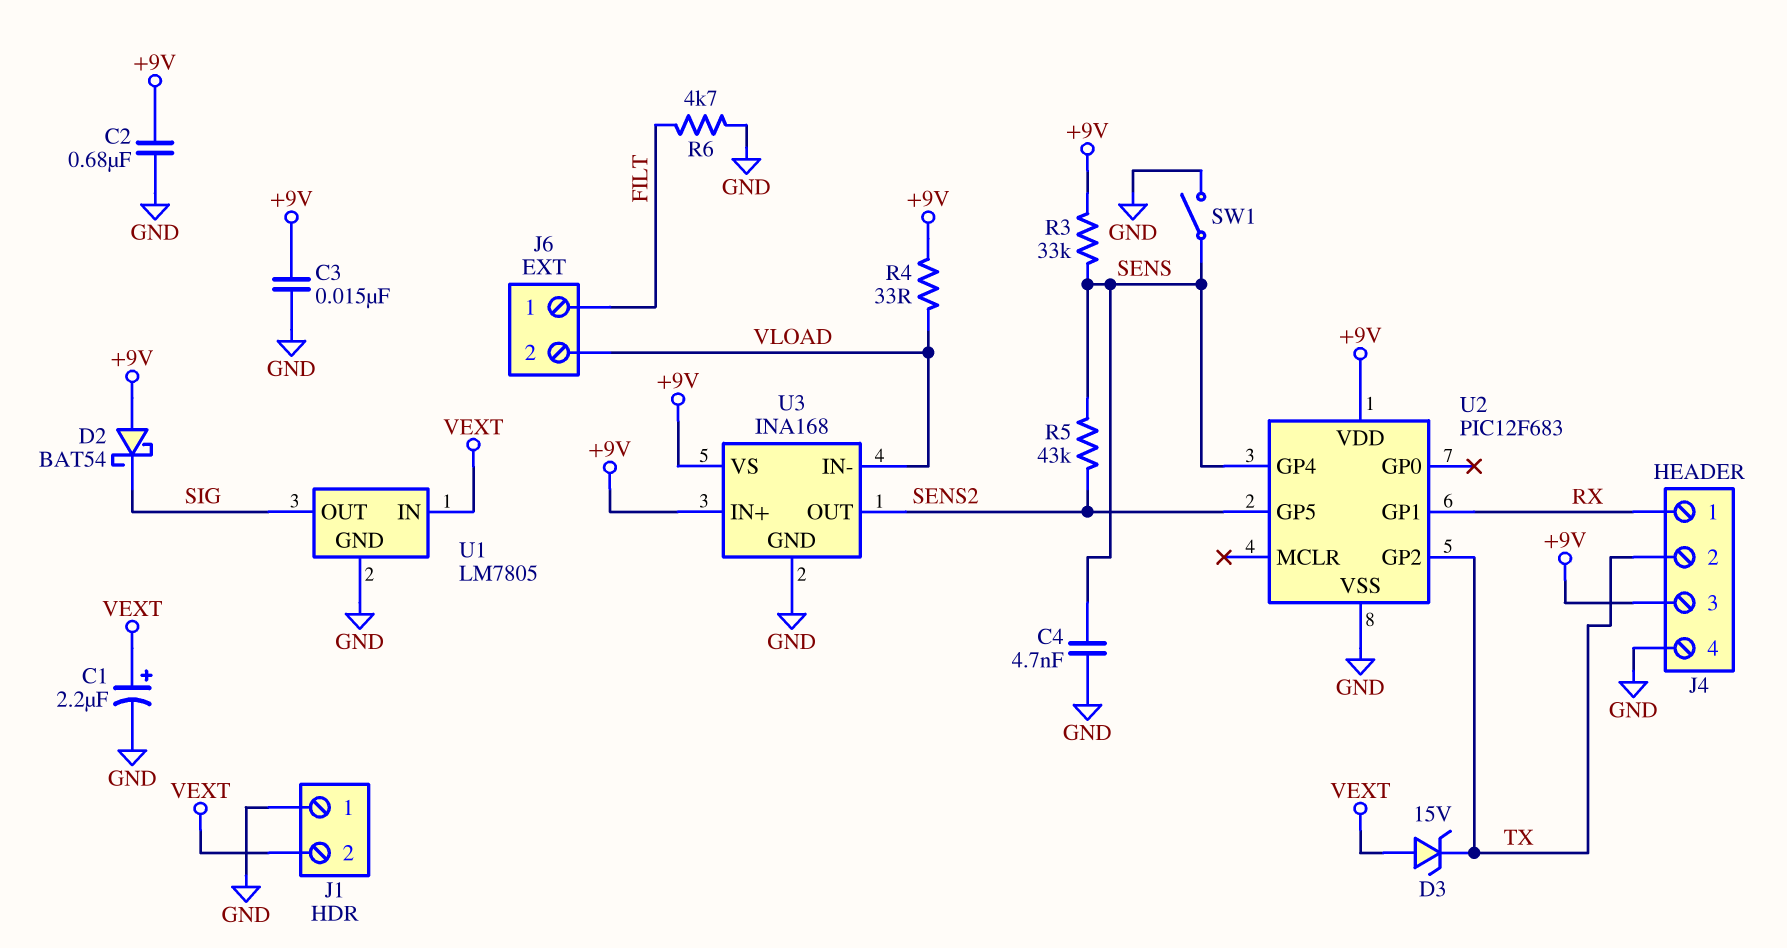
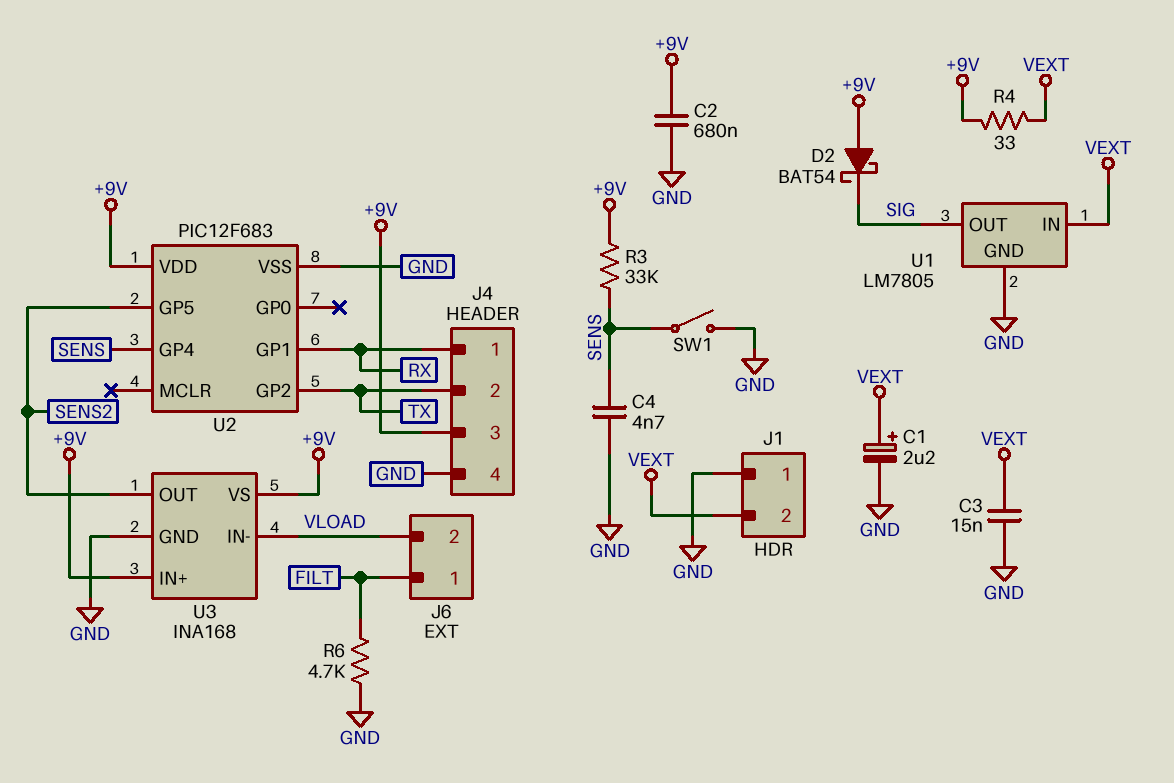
C3: 15nF (+9V, GND) -> 15nF (GND, VEXT)
D3: zener 15V (A VEXT, K TX) -> none
R4: 33 (+9V, VLOAD) -> 33 (+9V, VEXT)
R5: 43k (SENS, SENS2) -> none

